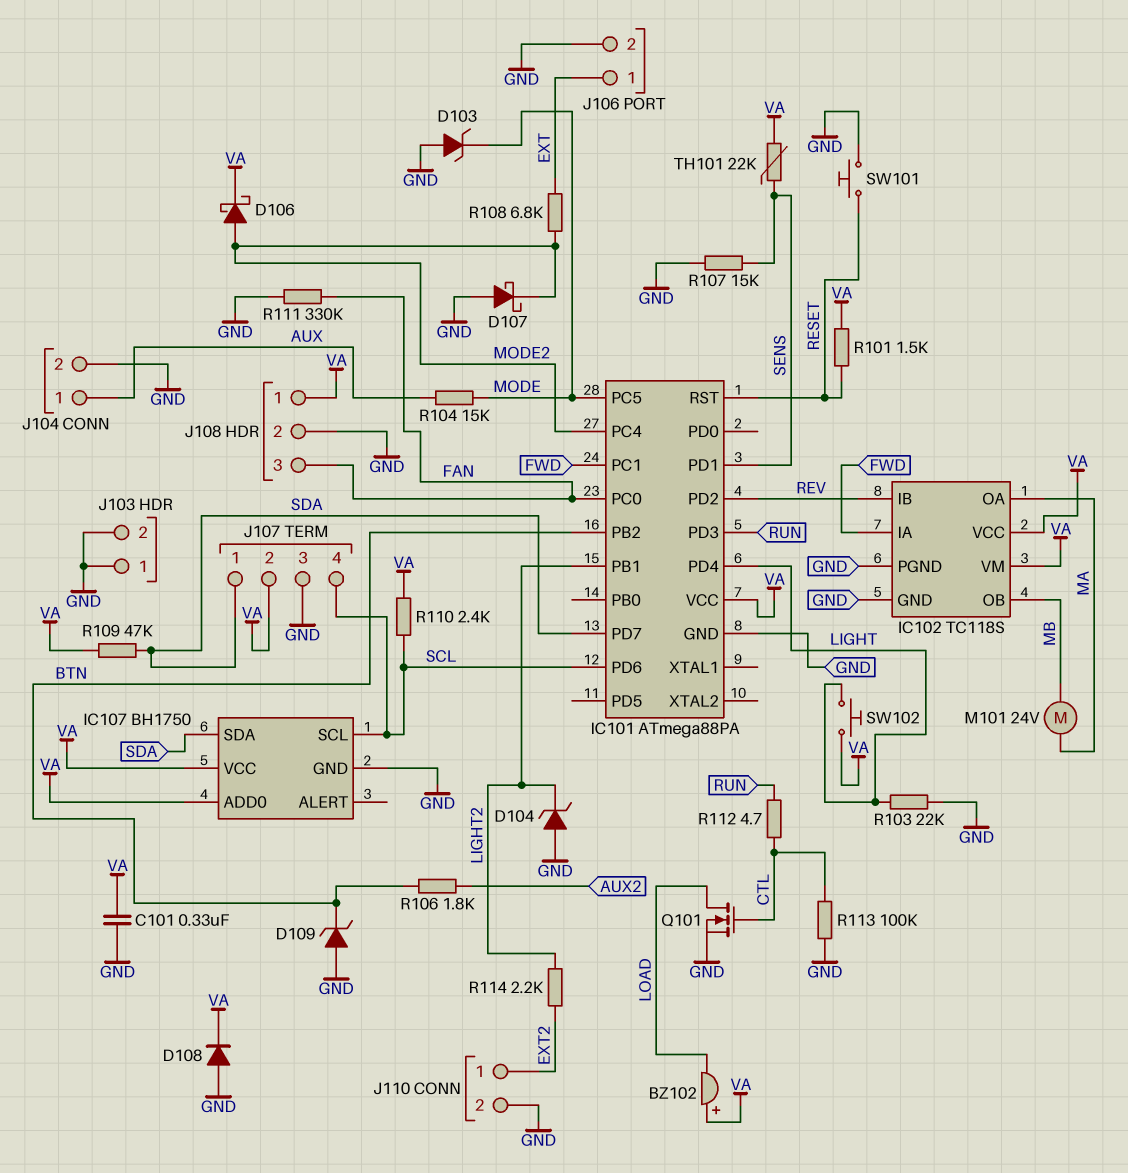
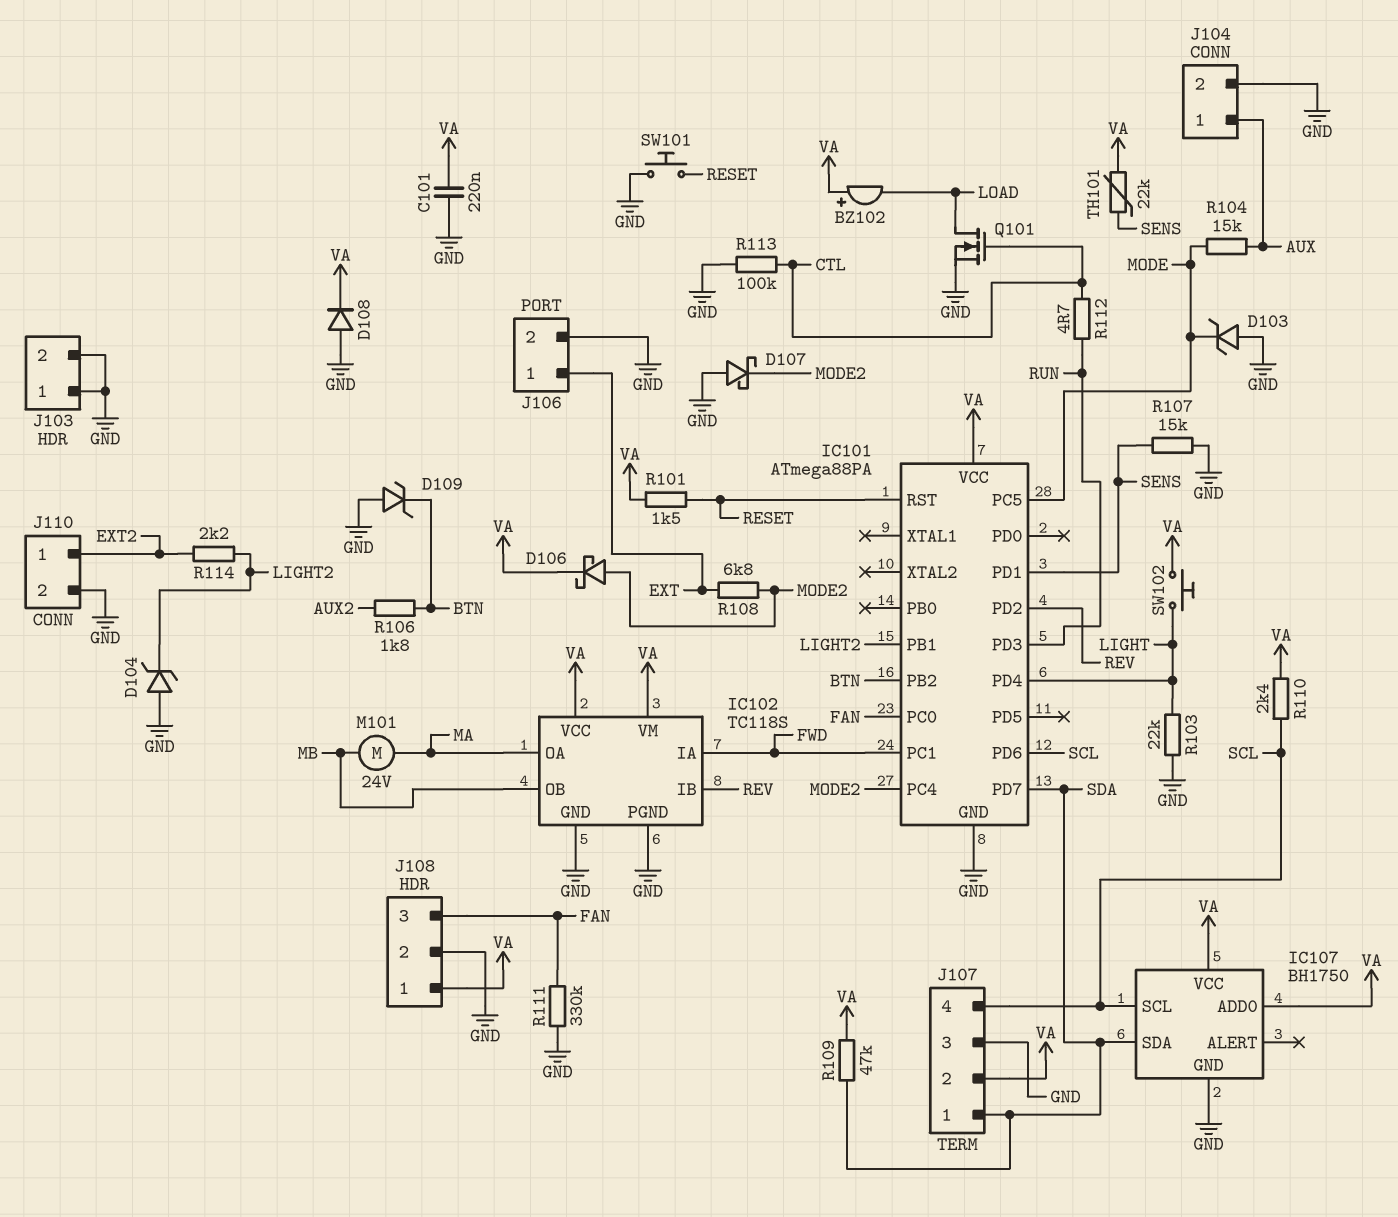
C101: 330nF (GND, VA) -> 220nF (GND, VA)

